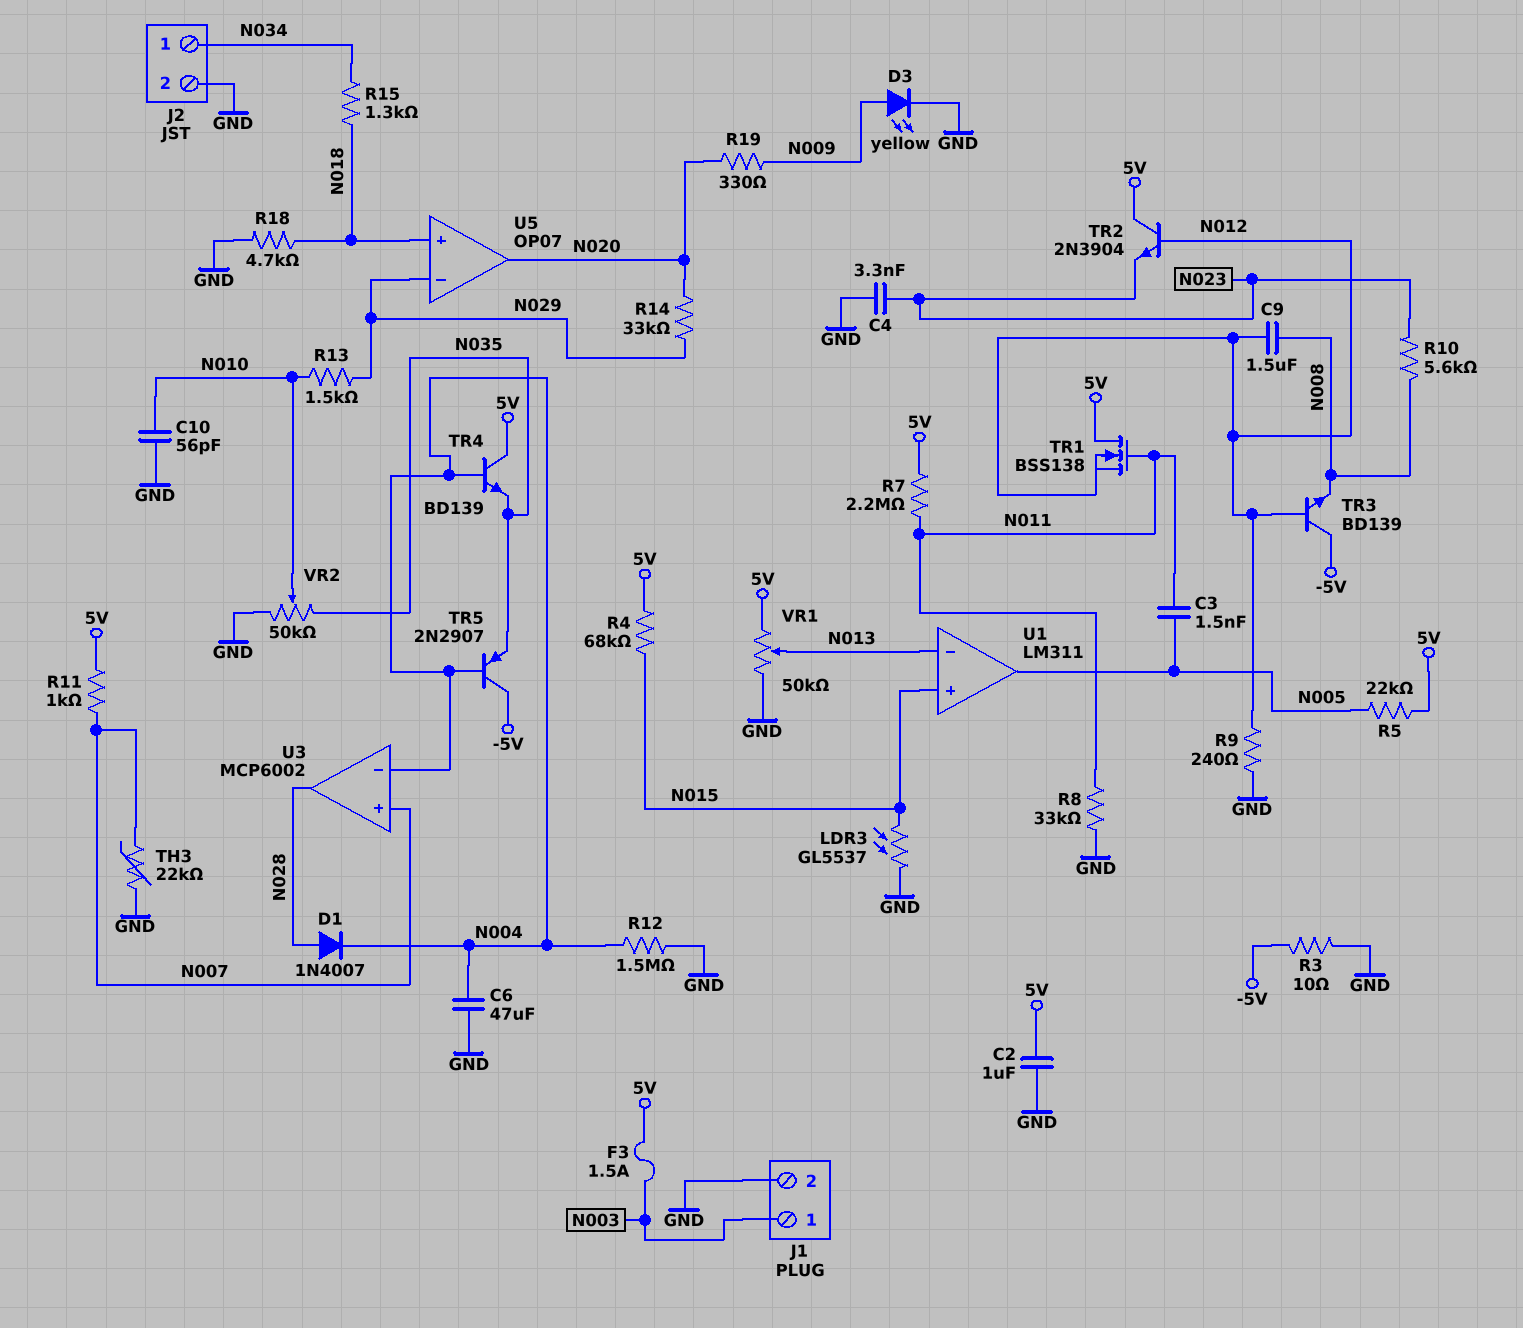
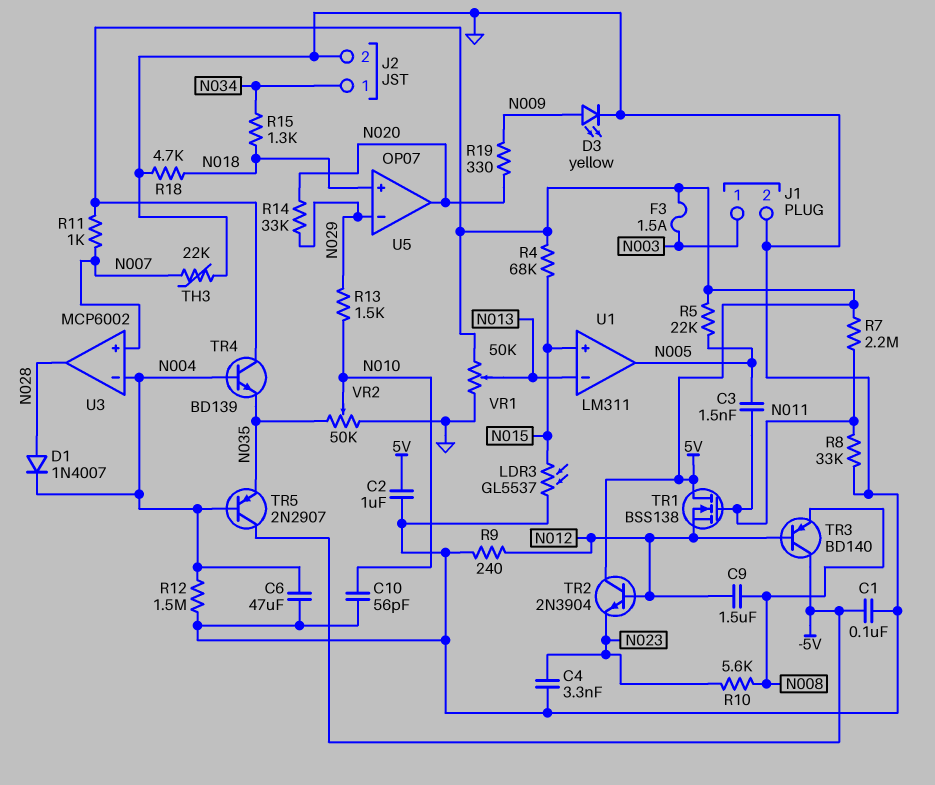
C1: none -> 100nF (-5V, GND)
R3: 10 (-5V, GND) -> none
TR3: NPN BD139 (B N012, C -5V, E N008) -> PNP BD140 (B N012, C -5V, E N008)

